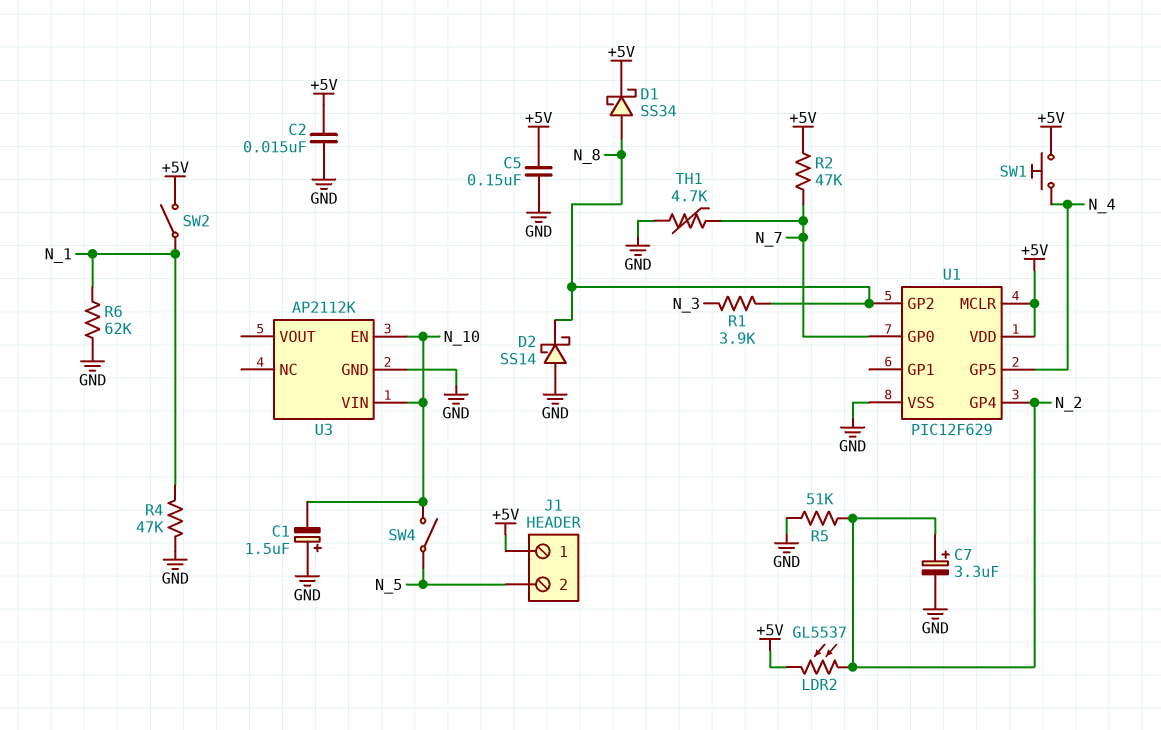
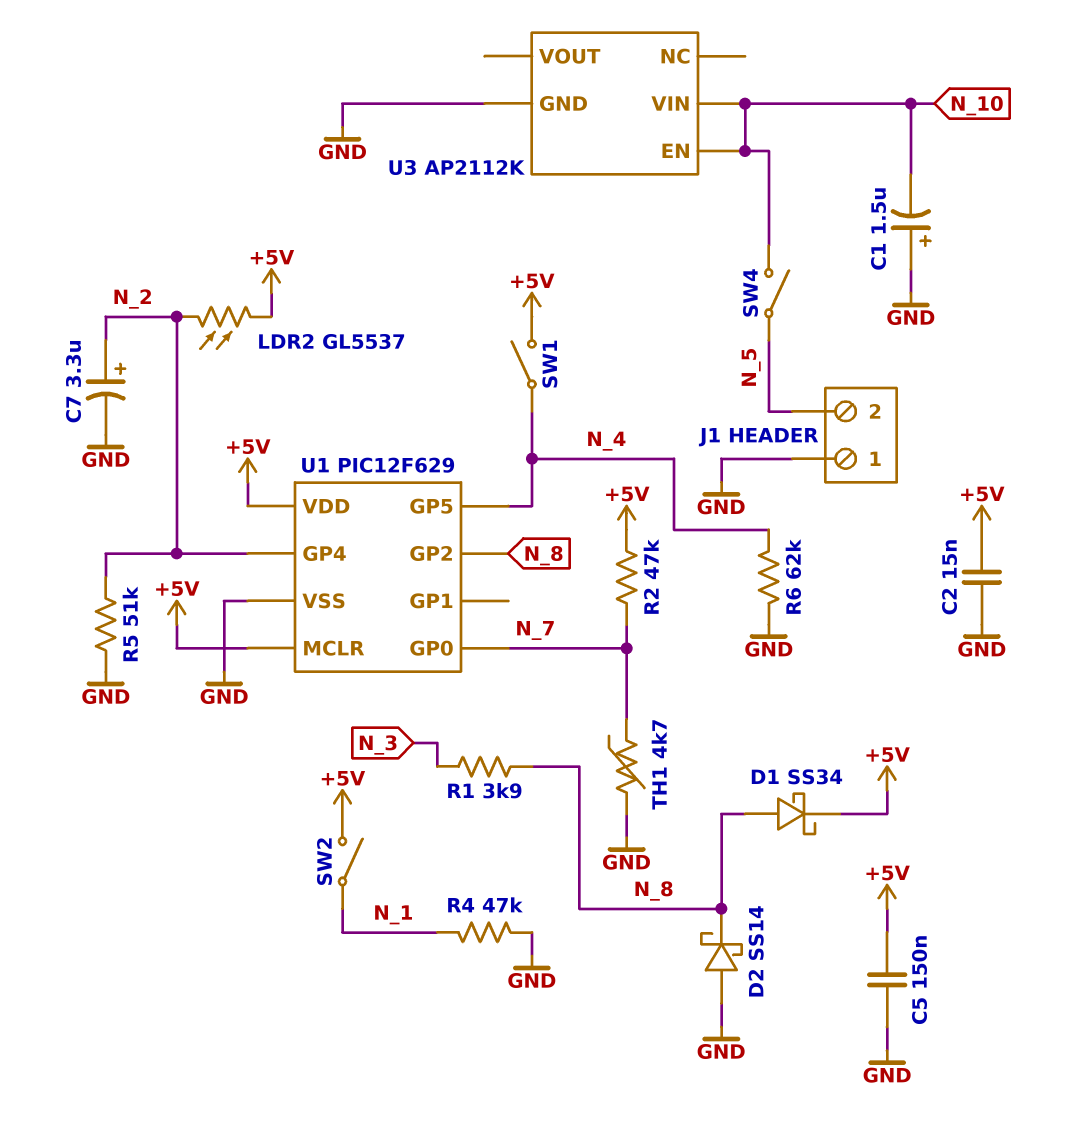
J1 pin 1: +5V -> GND
R6: 62k (GND, N_1) -> 62k (GND, N_4)
SW1: button (+5V, N_4) -> switch (+5V, N_4)

